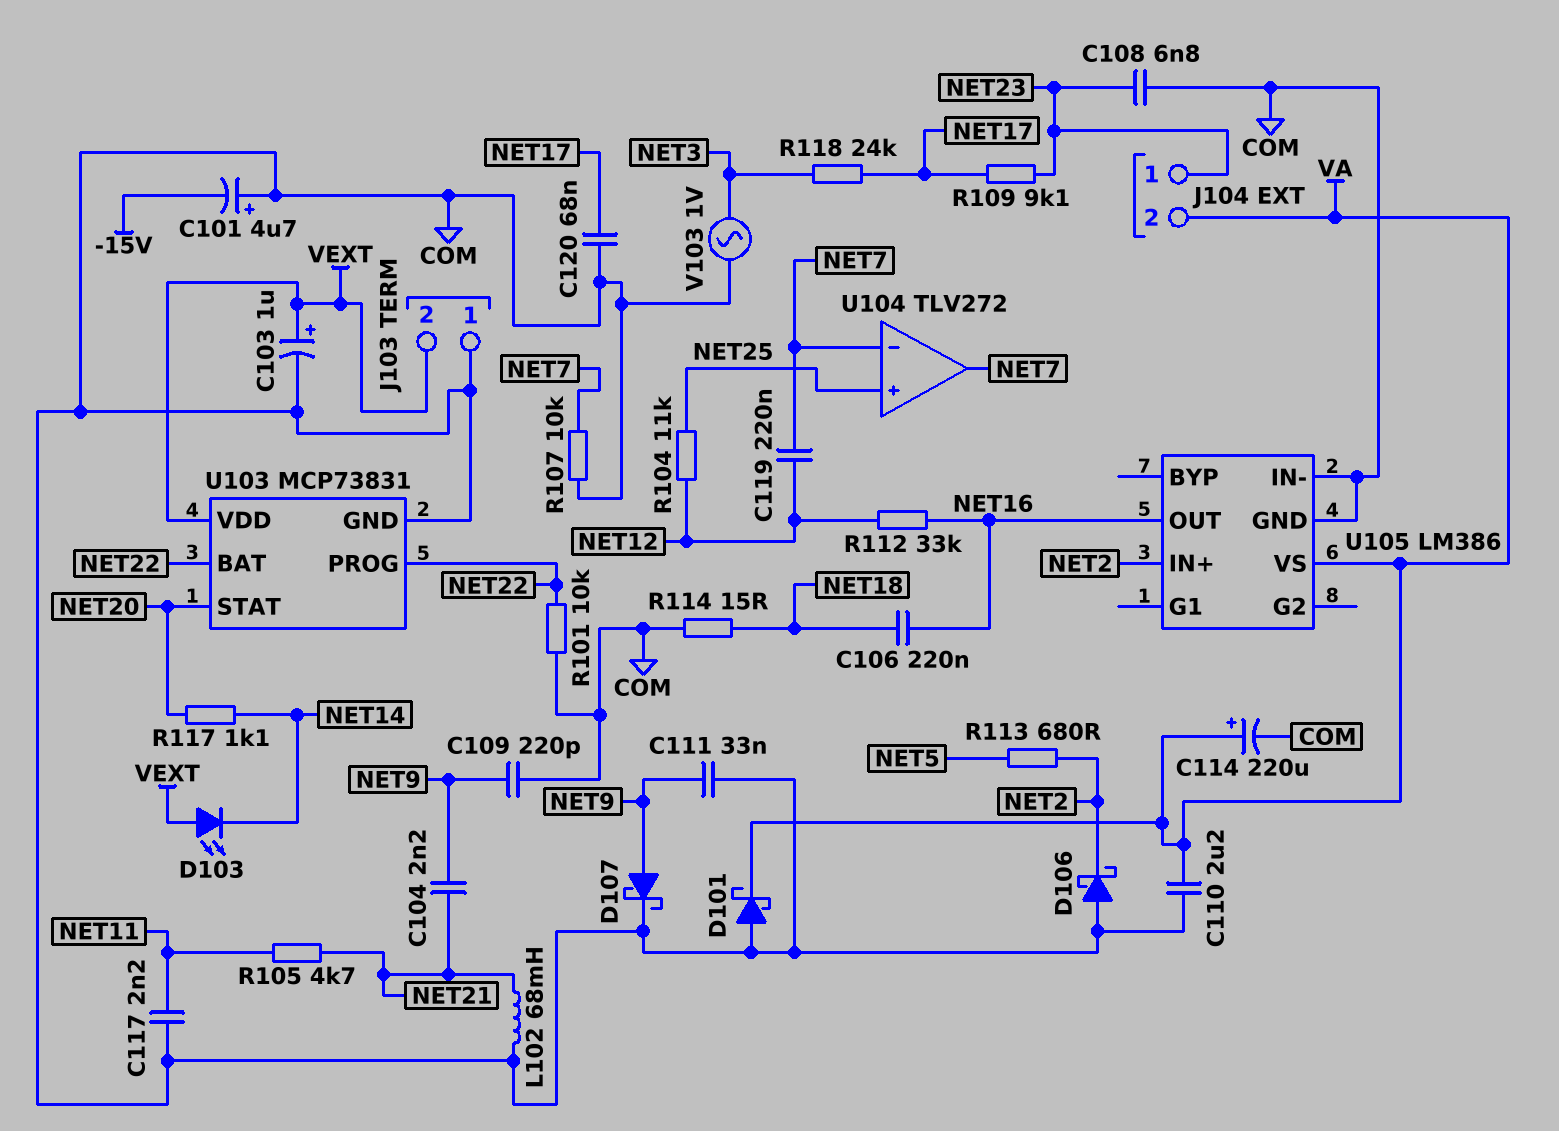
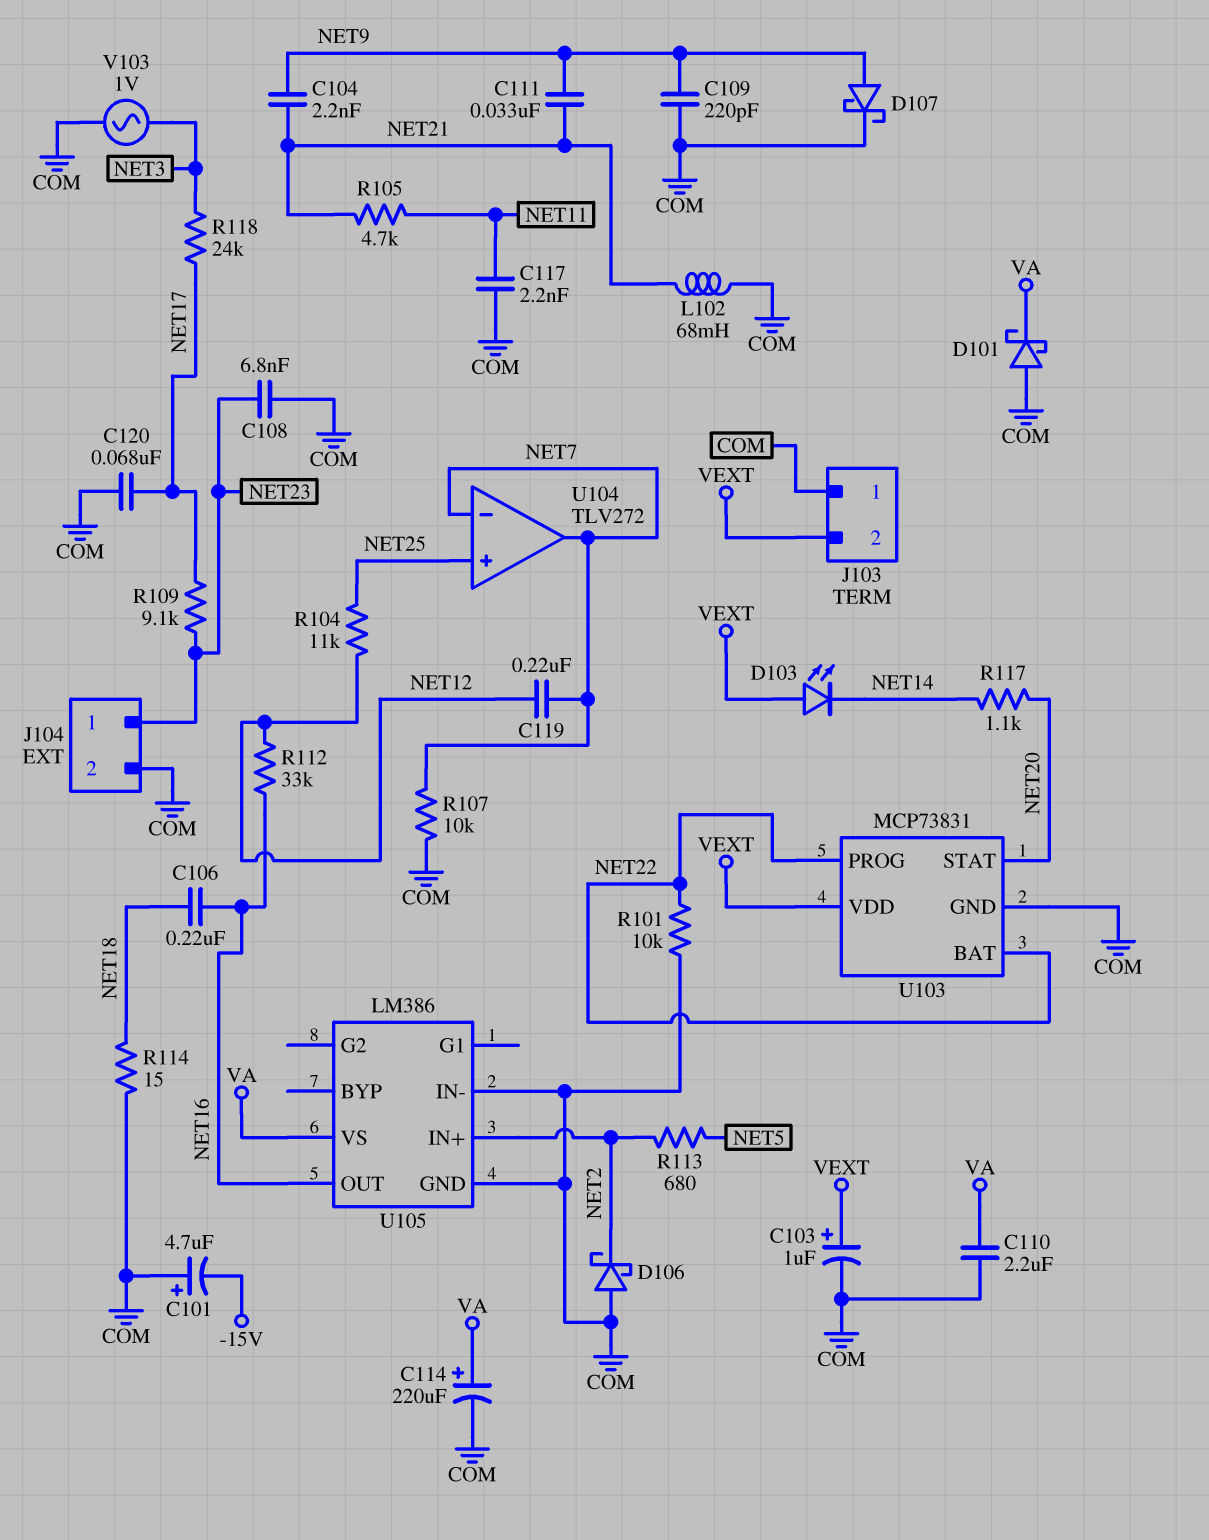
C111: 33nF (COM, NET9) -> 33nF (NET9, NET21)
J104 pin 2: VA -> COM

